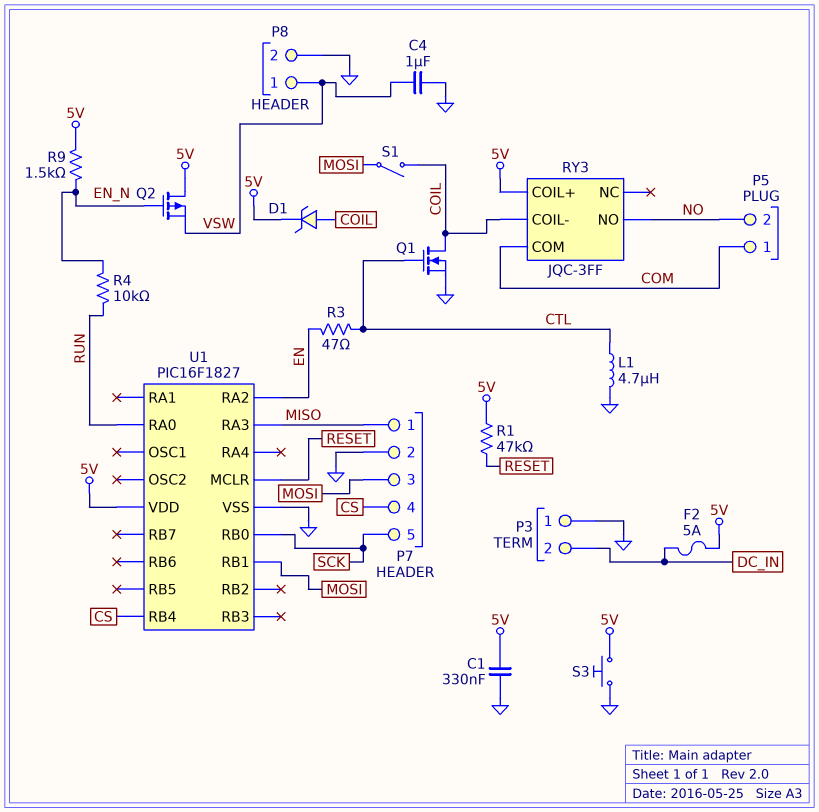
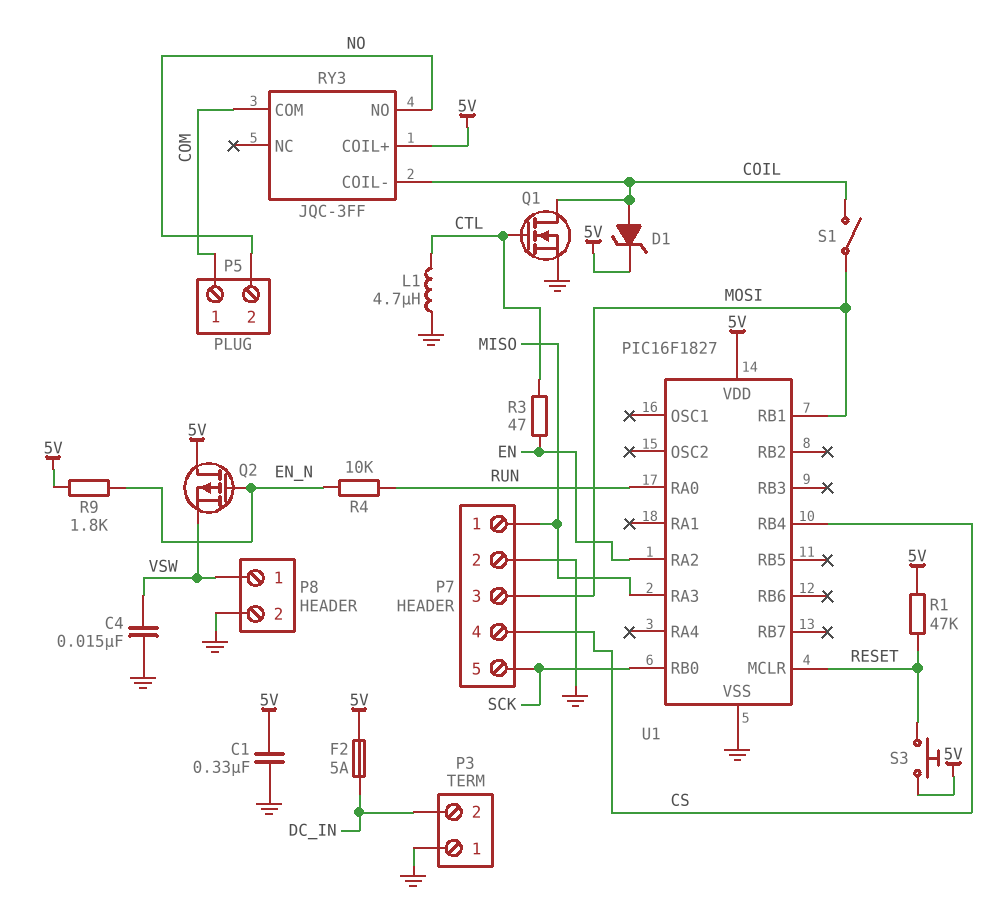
C4: 1uF (GND, VSW) -> 15nF (GND, VSW)
R9: 1.5k (5V, EN_N) -> 1.8k (5V, EN_N)
S3: button (5V, GND) -> button (5V, RESET)

